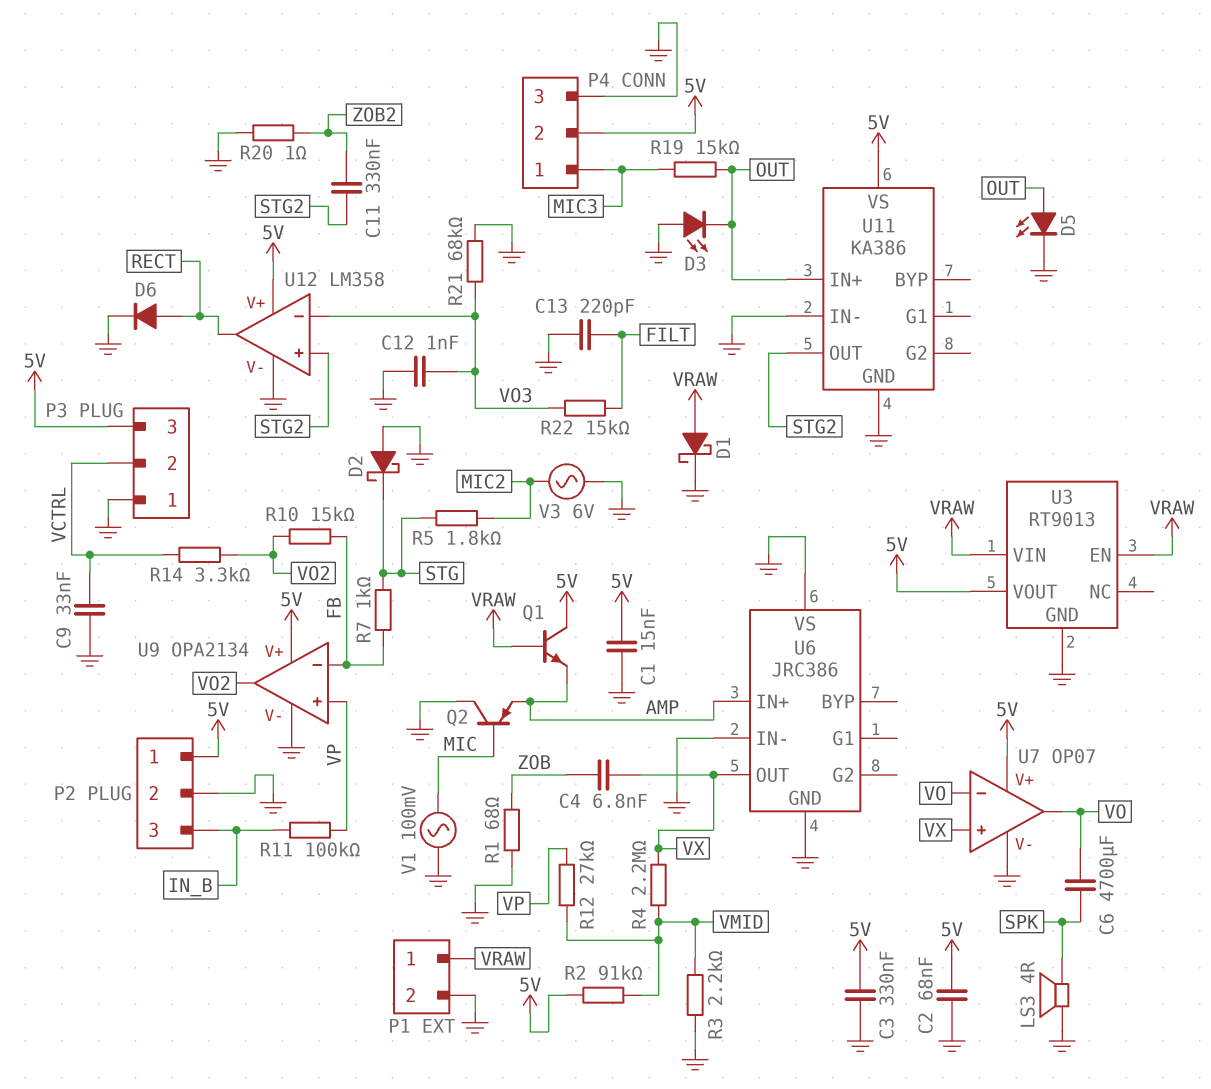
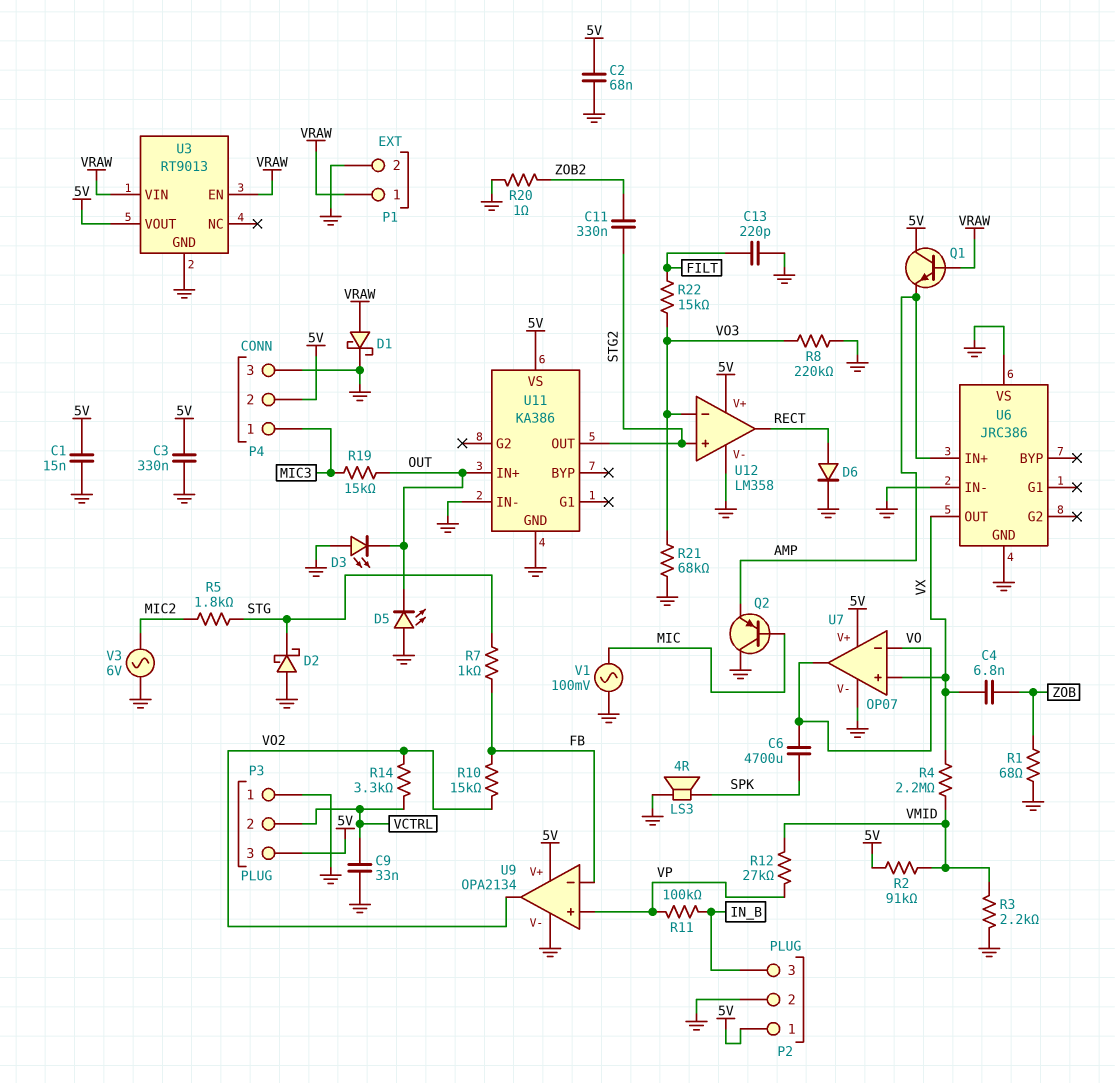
C12: 1nF (GND, VO3) -> none
D5: LED (A OUT, K GND) -> LED (A GND, K OUT)
R8: none -> 220k (GND, VO3)

